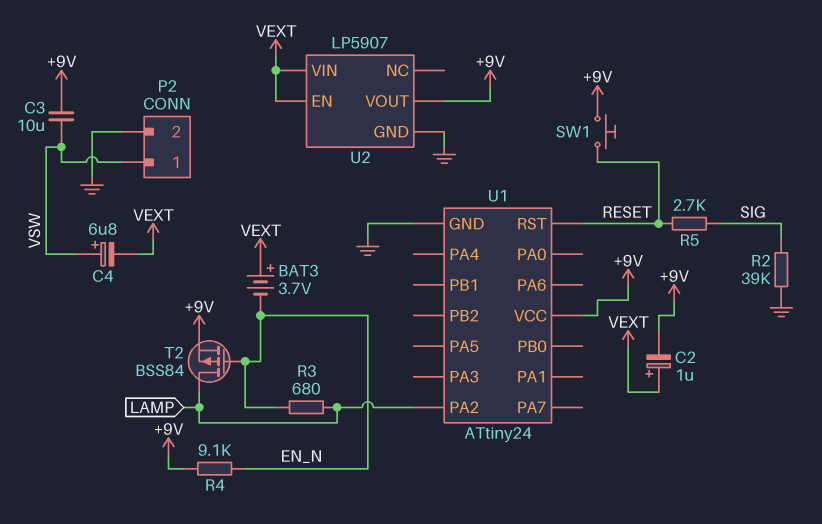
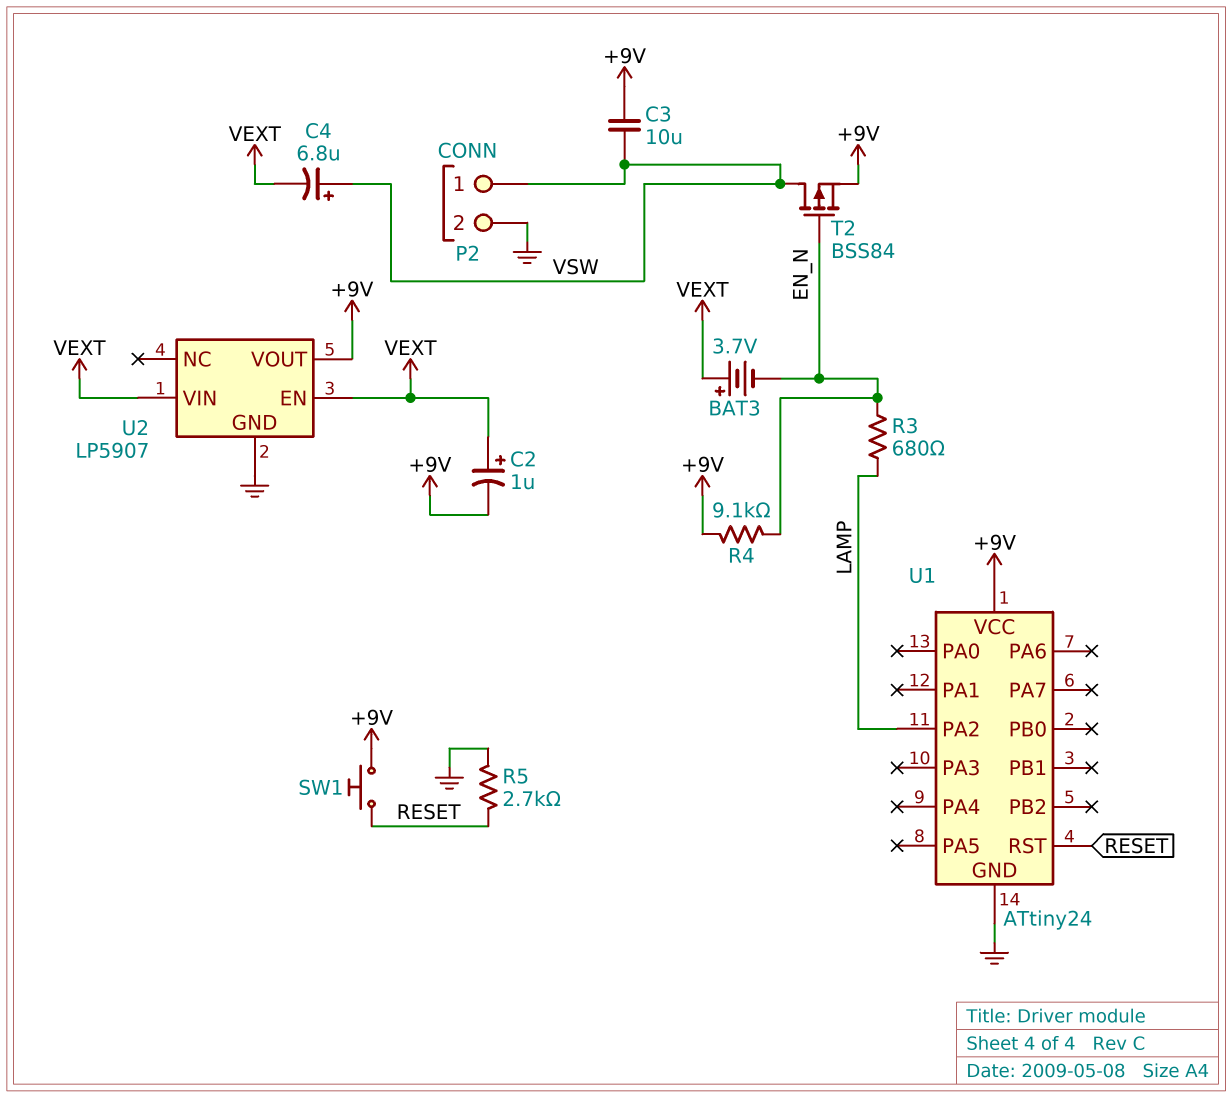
R2: 39k (GND, SIG) -> none
R5: 2.7k (RESET, SIG) -> 2.7k (GND, RESET)
T2: PMOS BSS84 (G EN_N, D LAMP, S +9V) -> PMOS BSS84 (G EN_N, D VSW, S +9V)

